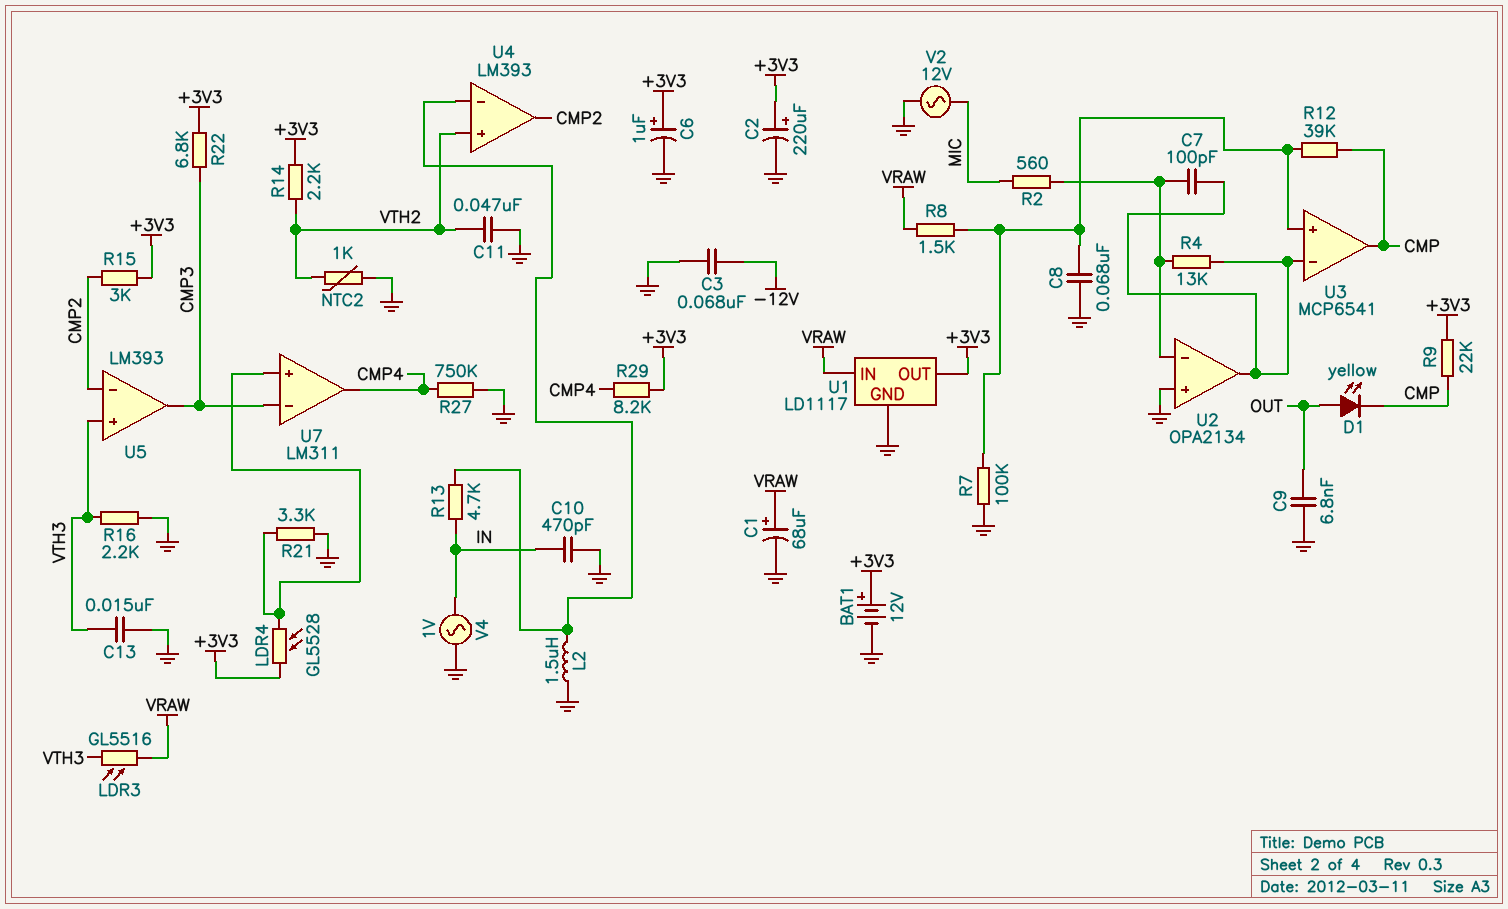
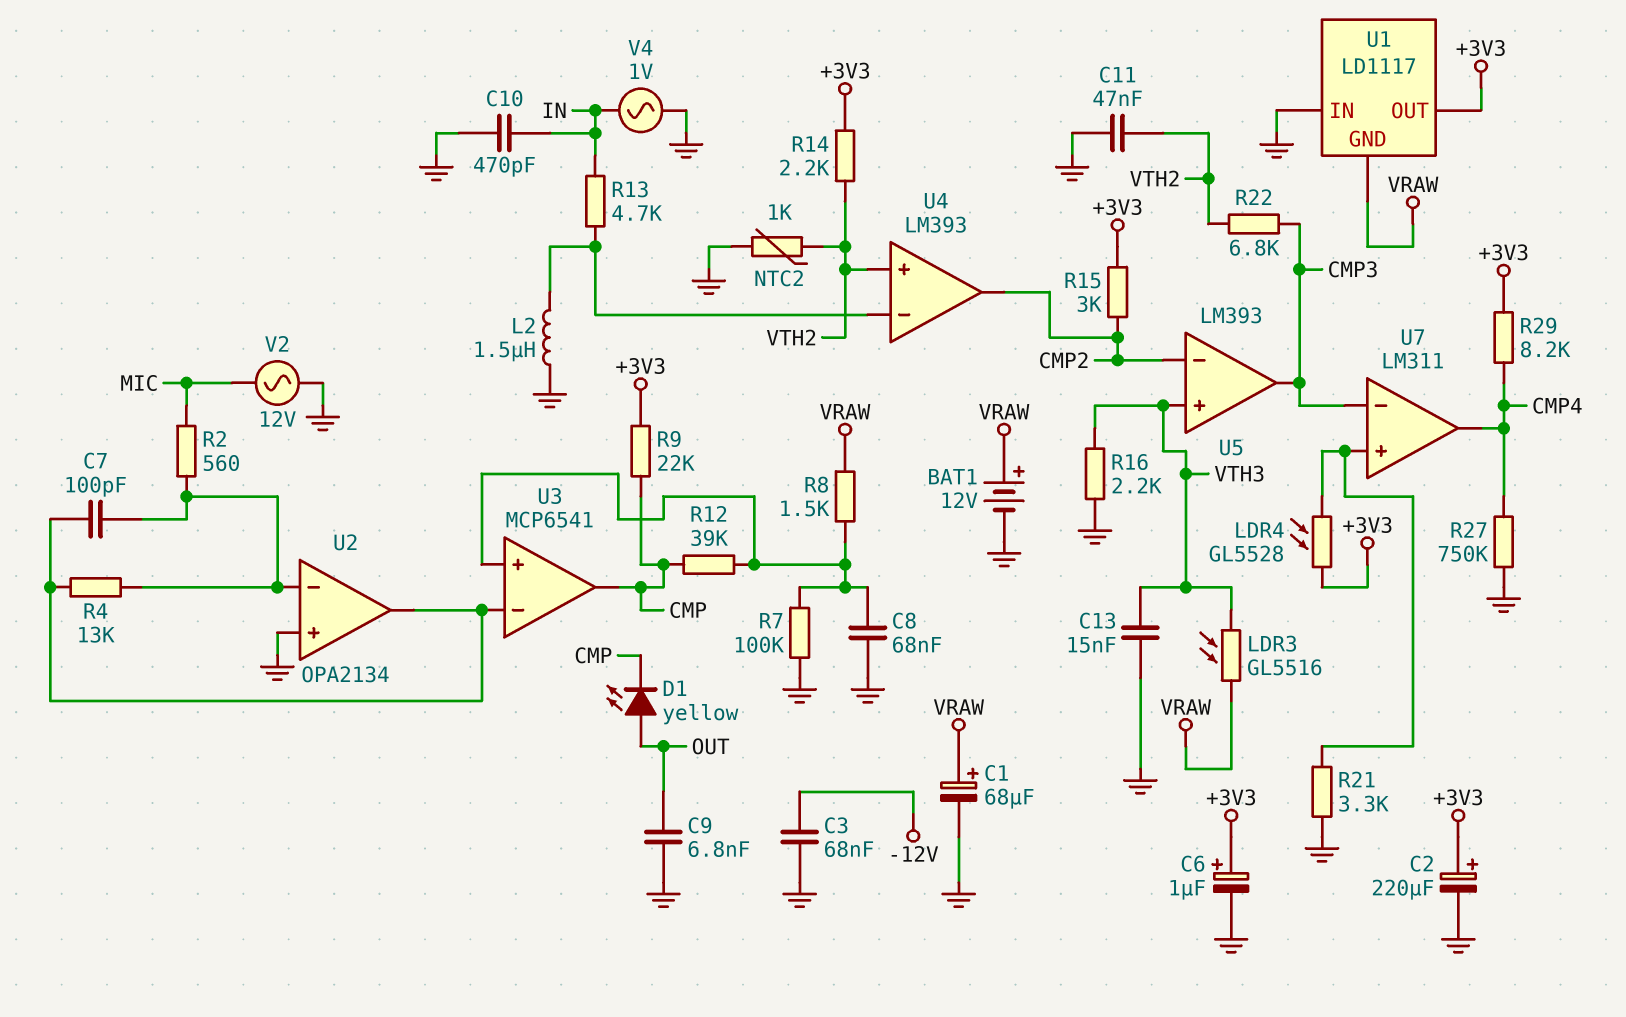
BAT1: 12V (plus +3V3, minus GND) -> 12V (plus VRAW, minus GND)
R22: 6.8k (+3V3, CMP3) -> 6.8k (CMP3, VTH2)
U1 pin GND: GND -> VRAW
U1 pin IN: VRAW -> GND

